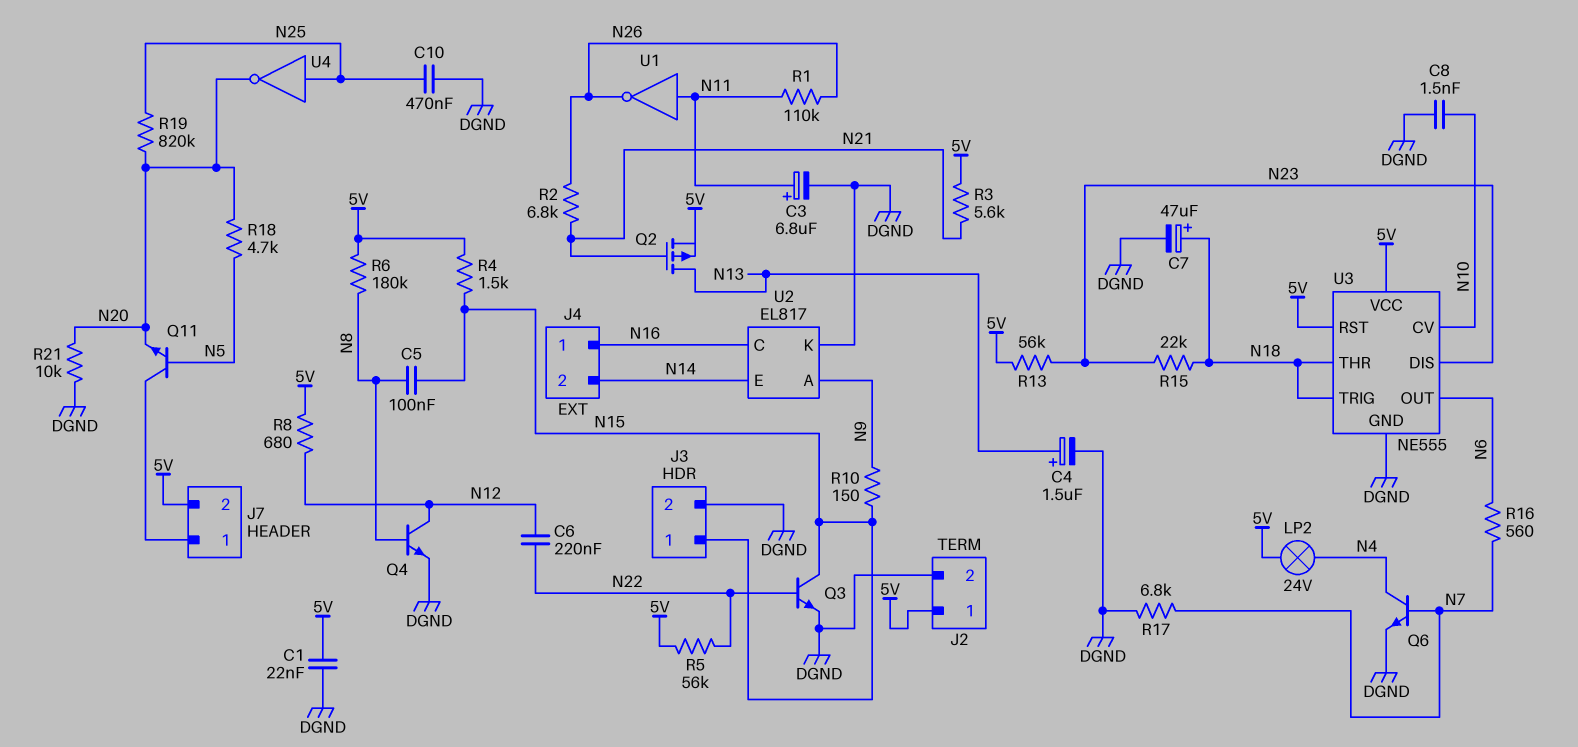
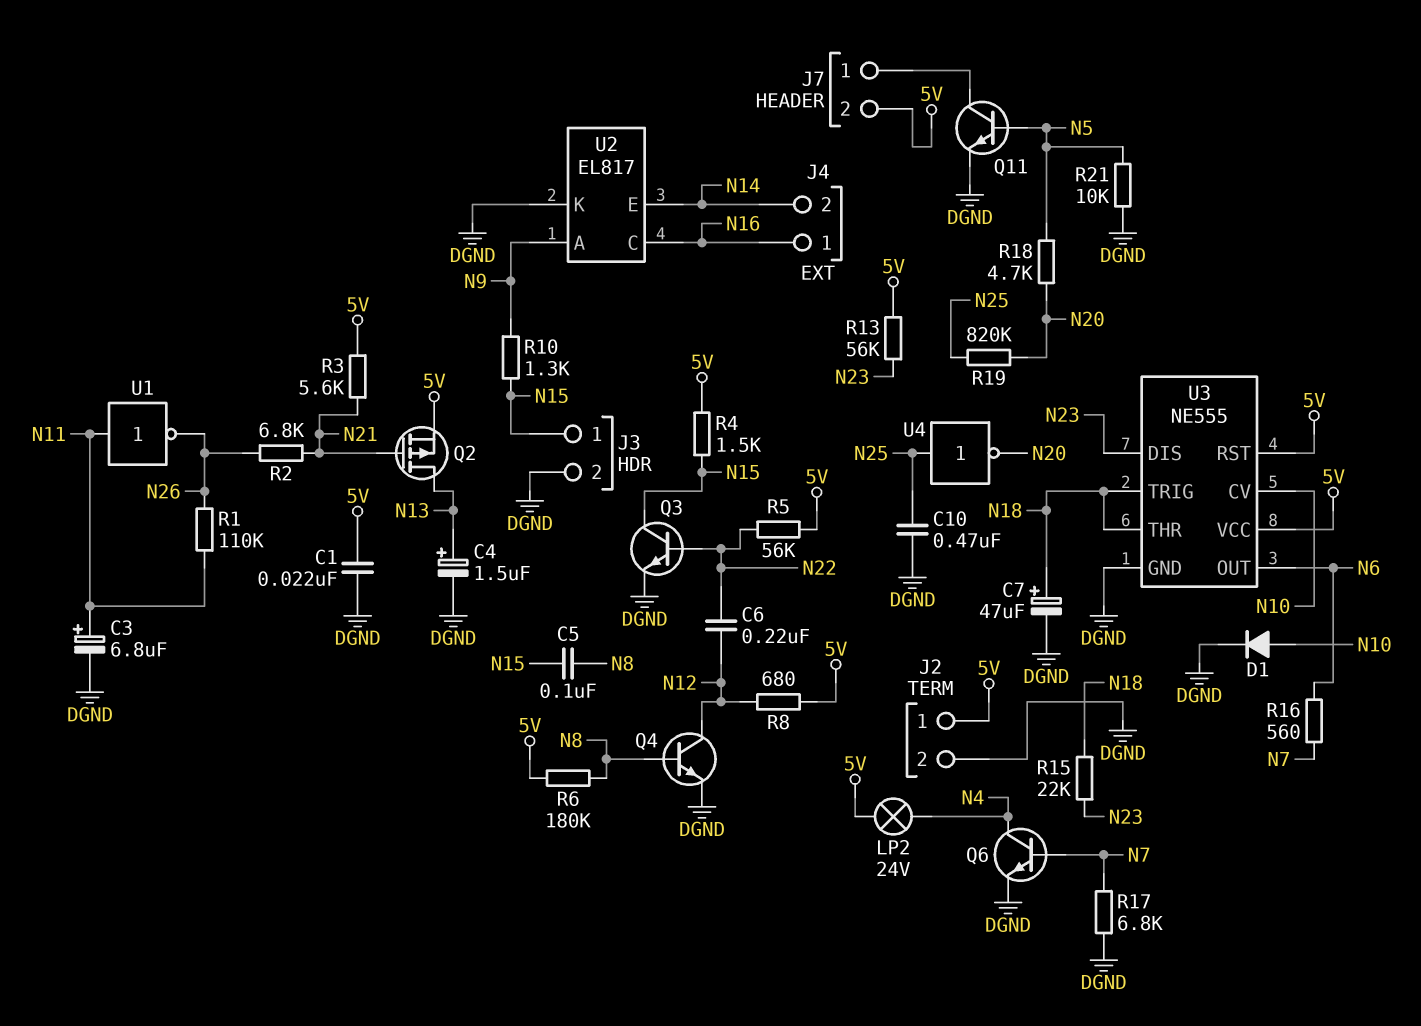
C8: 1.5nF (DGND, N10) -> none
D1: none -> diode (A N10, K DGND)
Q11: NPN (B N5, C J7/1, E N20) -> NPN (B N5, C J7/1, E DGND)
R10: 150 (N9, N15) -> 1.3k (N9, N15)
R21: 10k (DGND, N20) -> 10k (DGND, N5)

